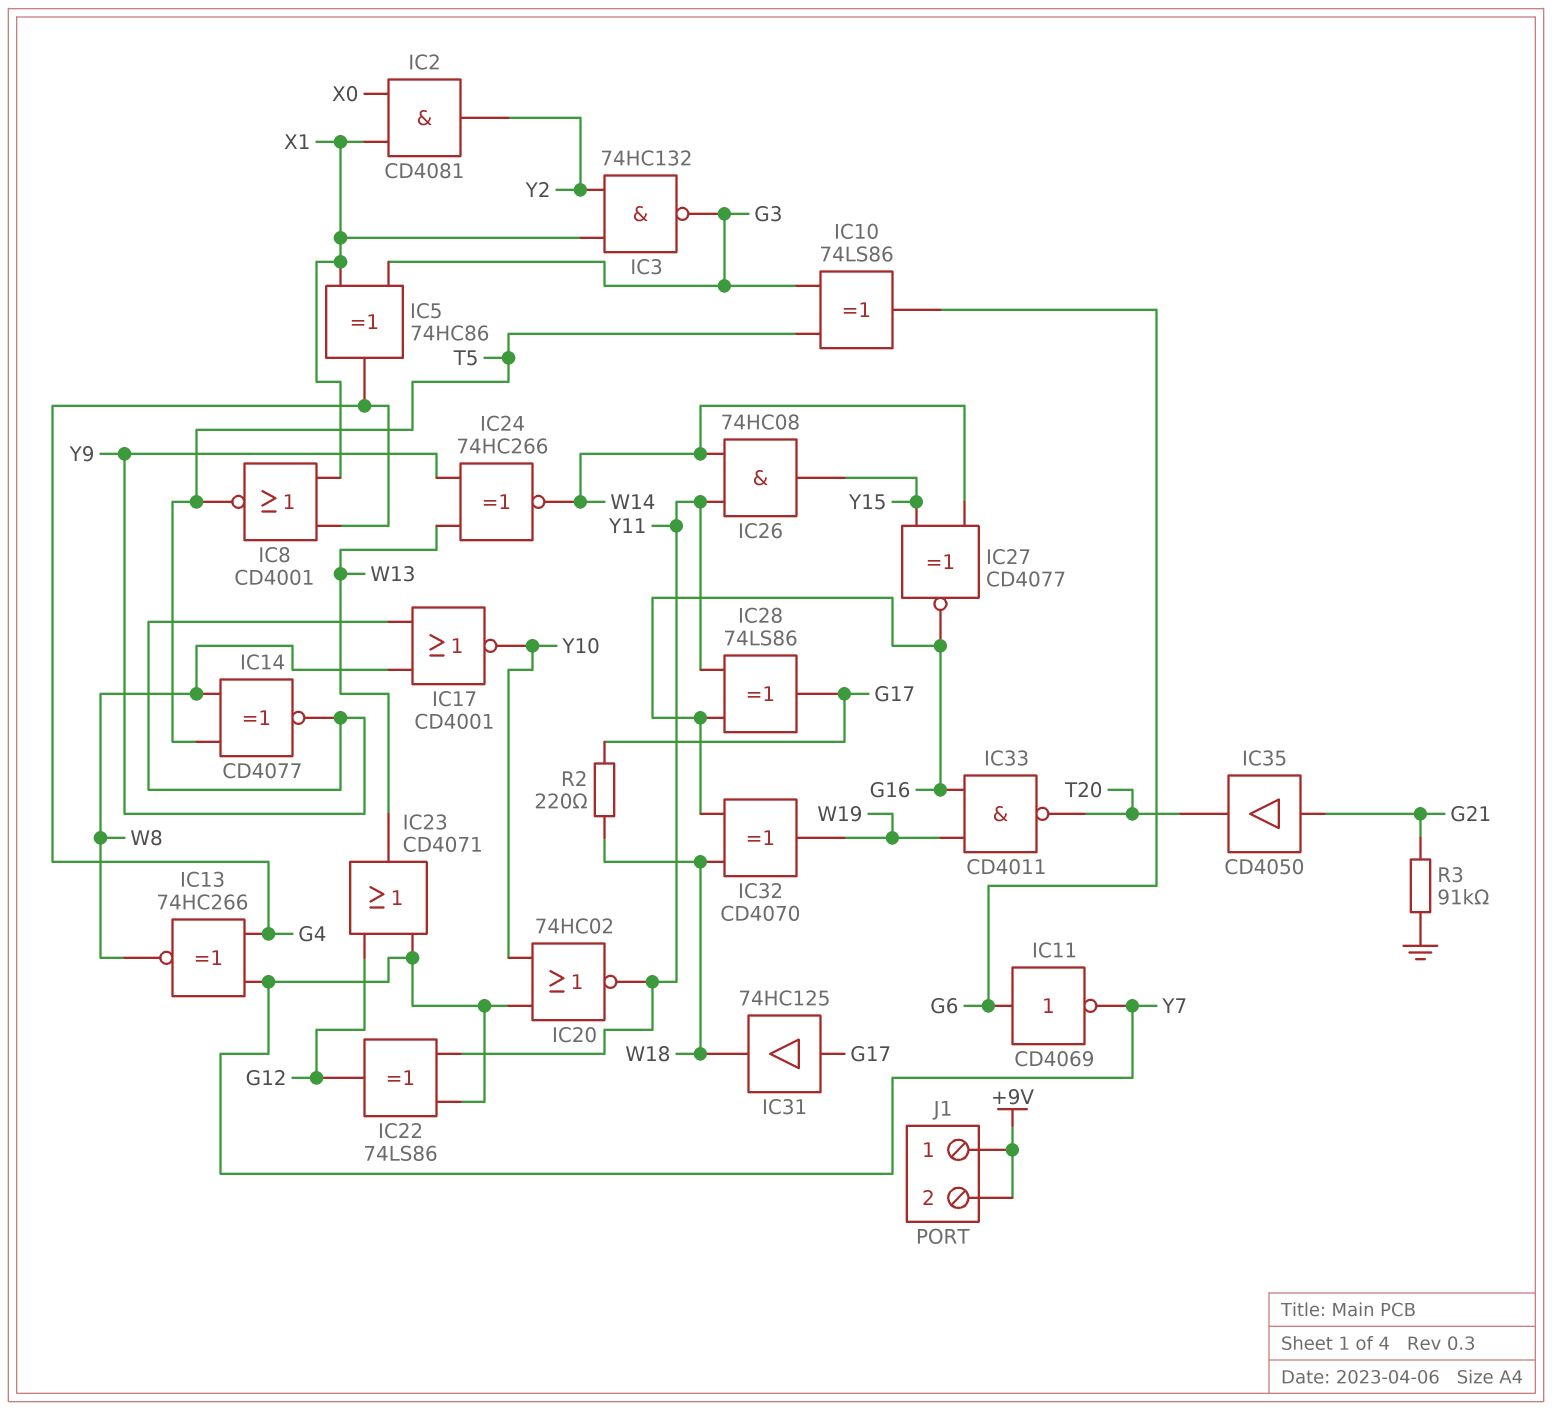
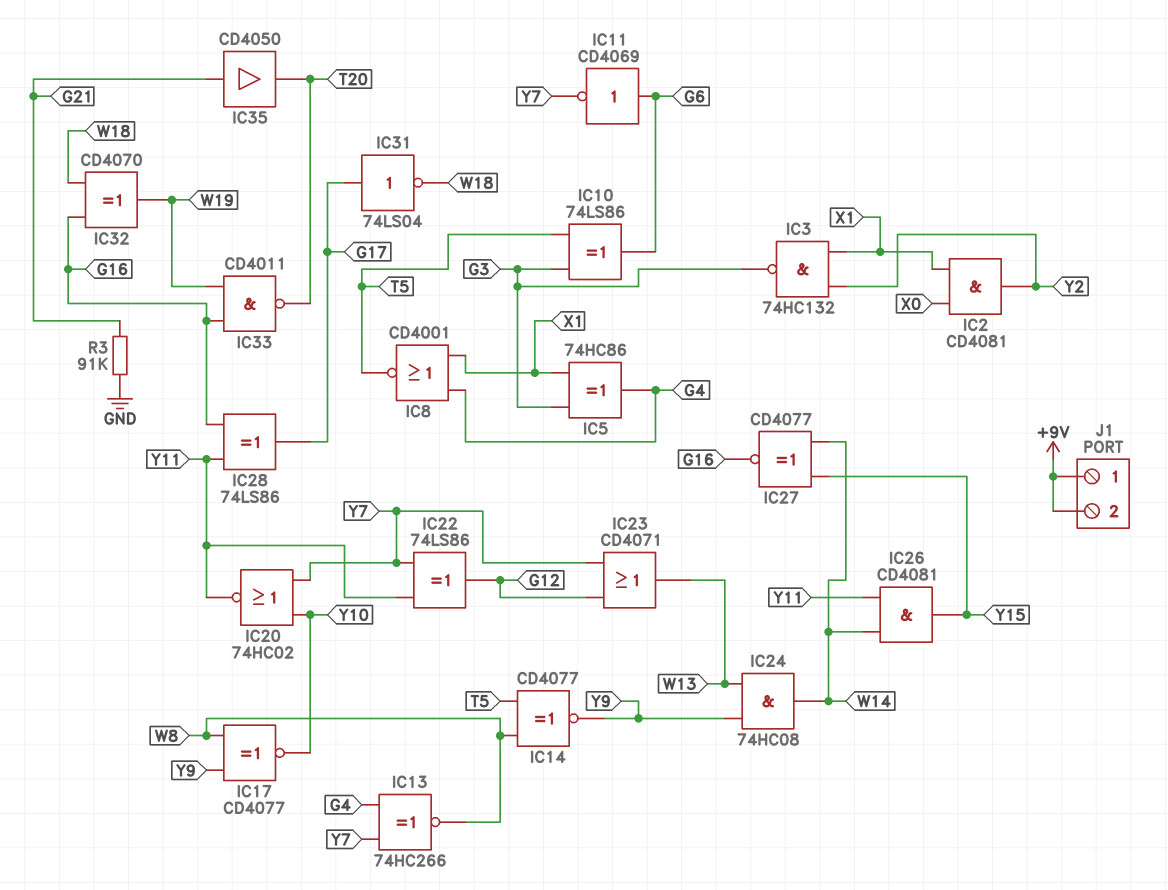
IC17: NOR CD4001 (in W8, in Y9, out Y10) -> XNOR CD4077 (in W8, in Y9, out Y10)
IC24: XNOR 74HC266 (in W13, in Y9, out W14) -> AND 74HC08 (in W13, in Y9, out W14)
IC26: AND 74HC08 (in W14, in Y11, out Y15) -> AND CD4081 (in W14, in Y11, out Y15)
IC31: buffer 74HC125 (in G17, out W18) -> NOT 74LS04 (in G17, out W18)
R2: 220 (G17, W18) -> none

